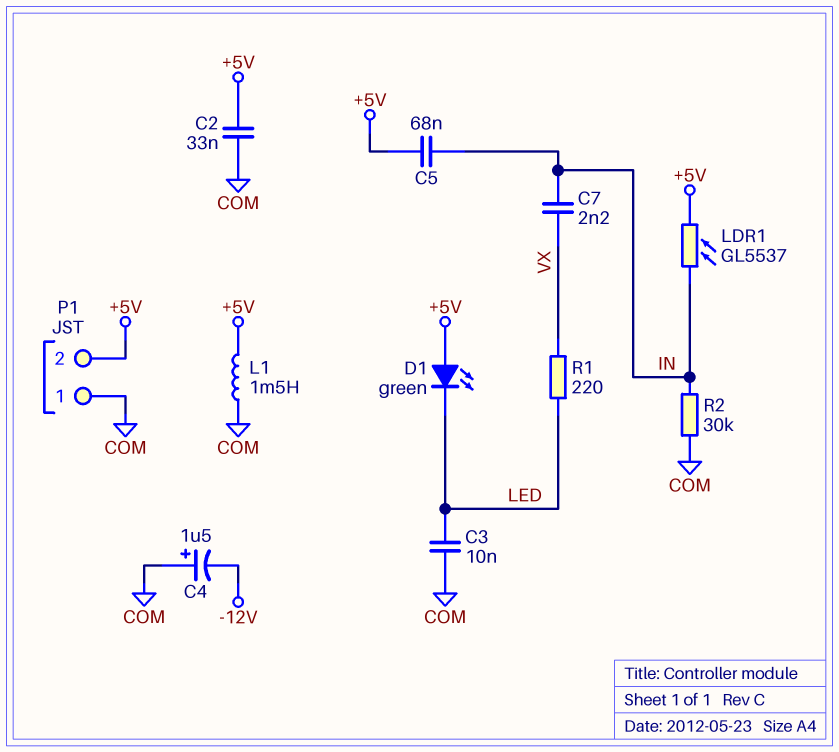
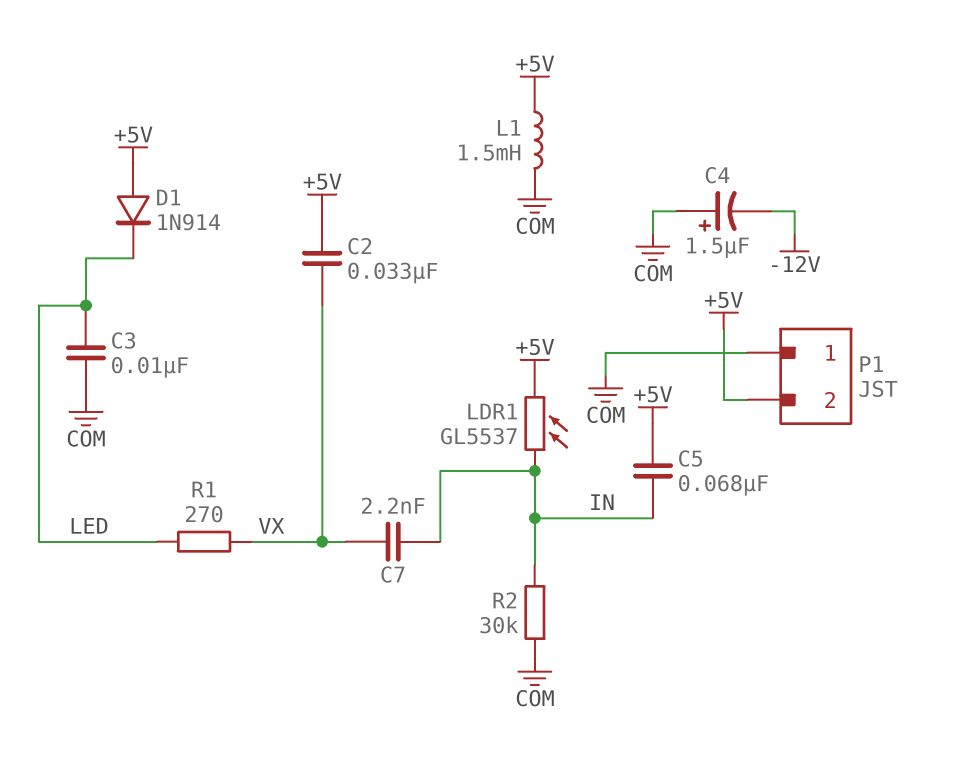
C2: 33nF (+5V, COM) -> 33nF (+5V, VX)
D1: LED green (A +5V, K LED) -> diode 1N914 (A +5V, K LED)
R1: 220 (LED, VX) -> 270 (LED, VX)

